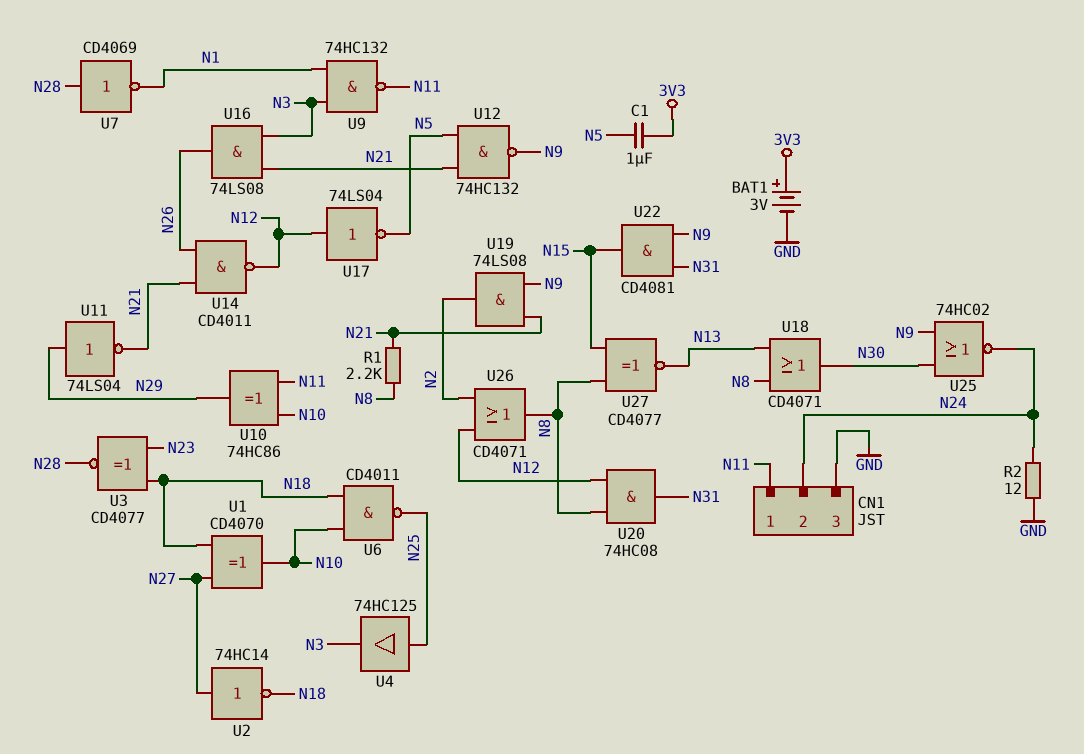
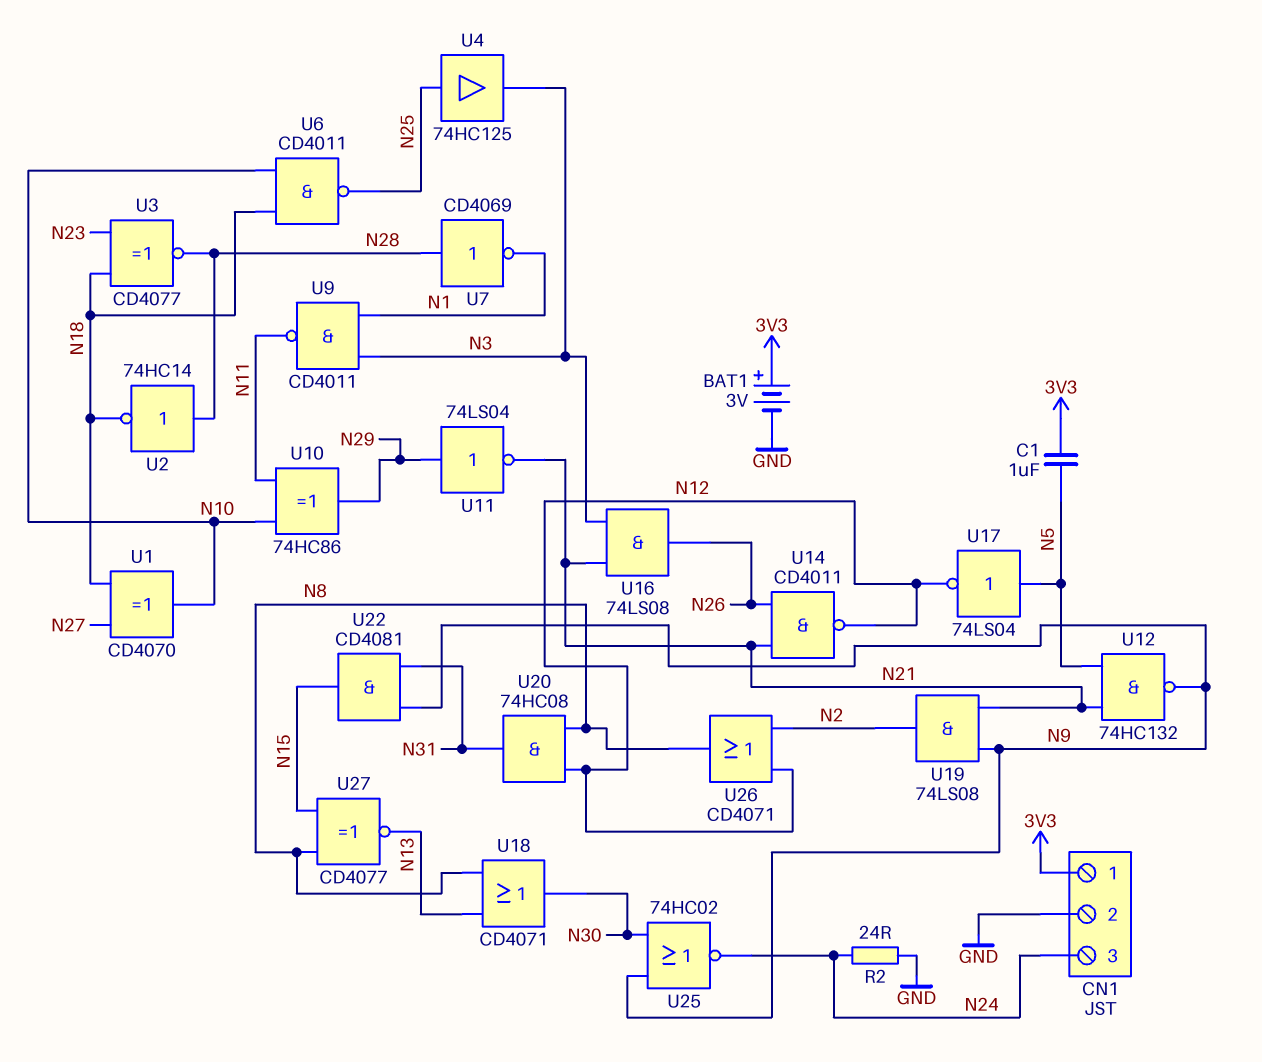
CN1 pin 1: N11 -> 3V3
CN1 pin 2: N24 -> GND
CN1 pin 3: GND -> N24
R1: 2.2k (N8, N21) -> none
R2: 12 (GND, N24) -> 24 (GND, N24)
U2: NOT 74HC14 (in N27, out N18) -> NOT 74HC14 (in N28, out N18)
U9: NAND 74HC132 (in N1, in N3, out N11) -> NAND CD4011 (in N1, in N3, out N11)
U17: NOT 74LS04 (in N12, out N5) -> NOT 74LS04 (in N5, out N12)

